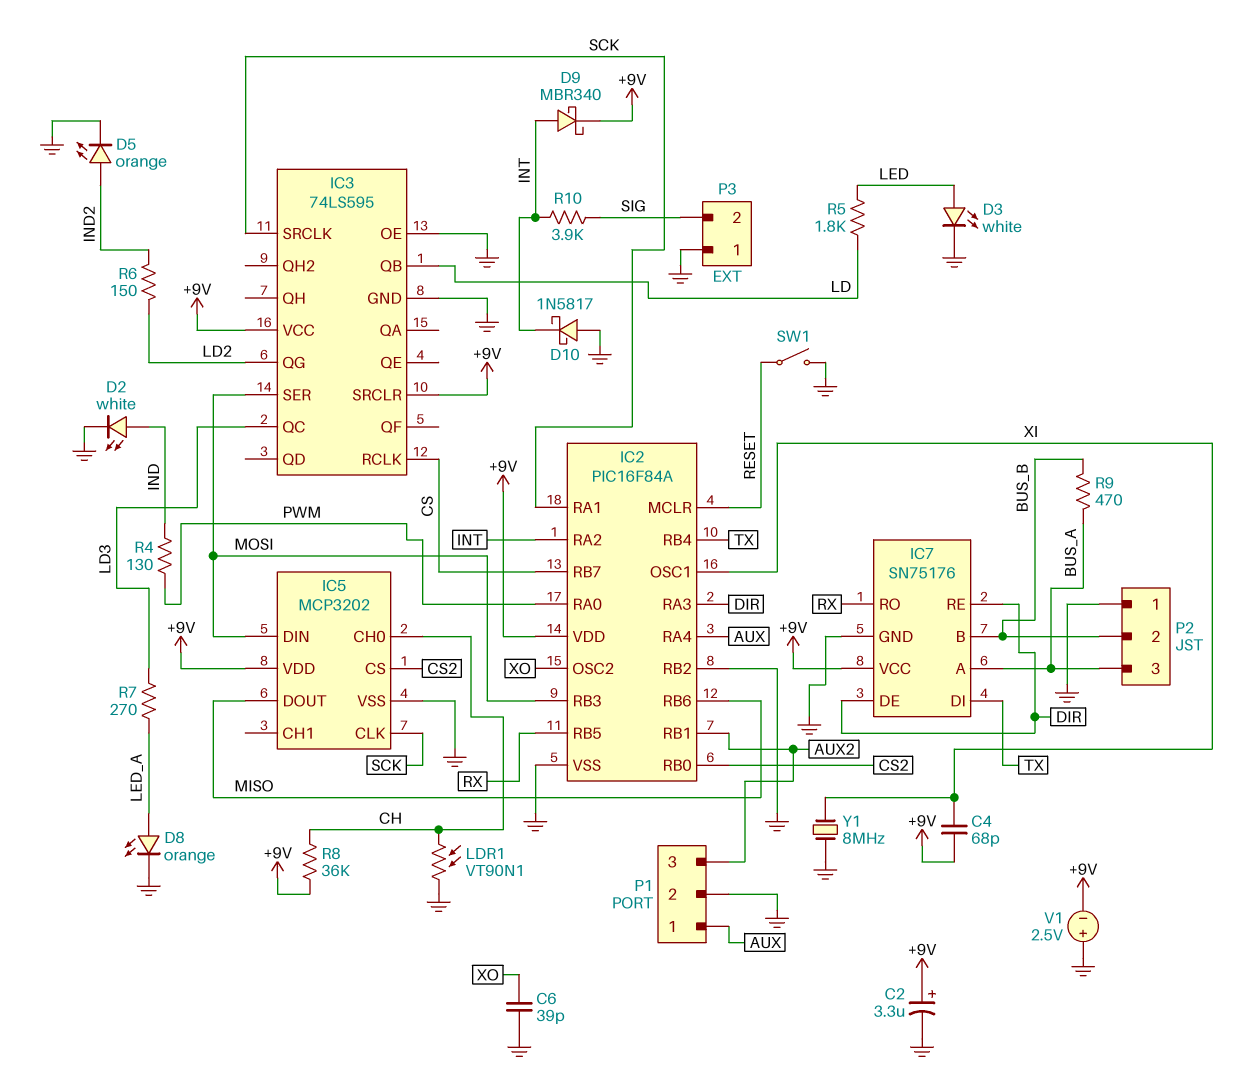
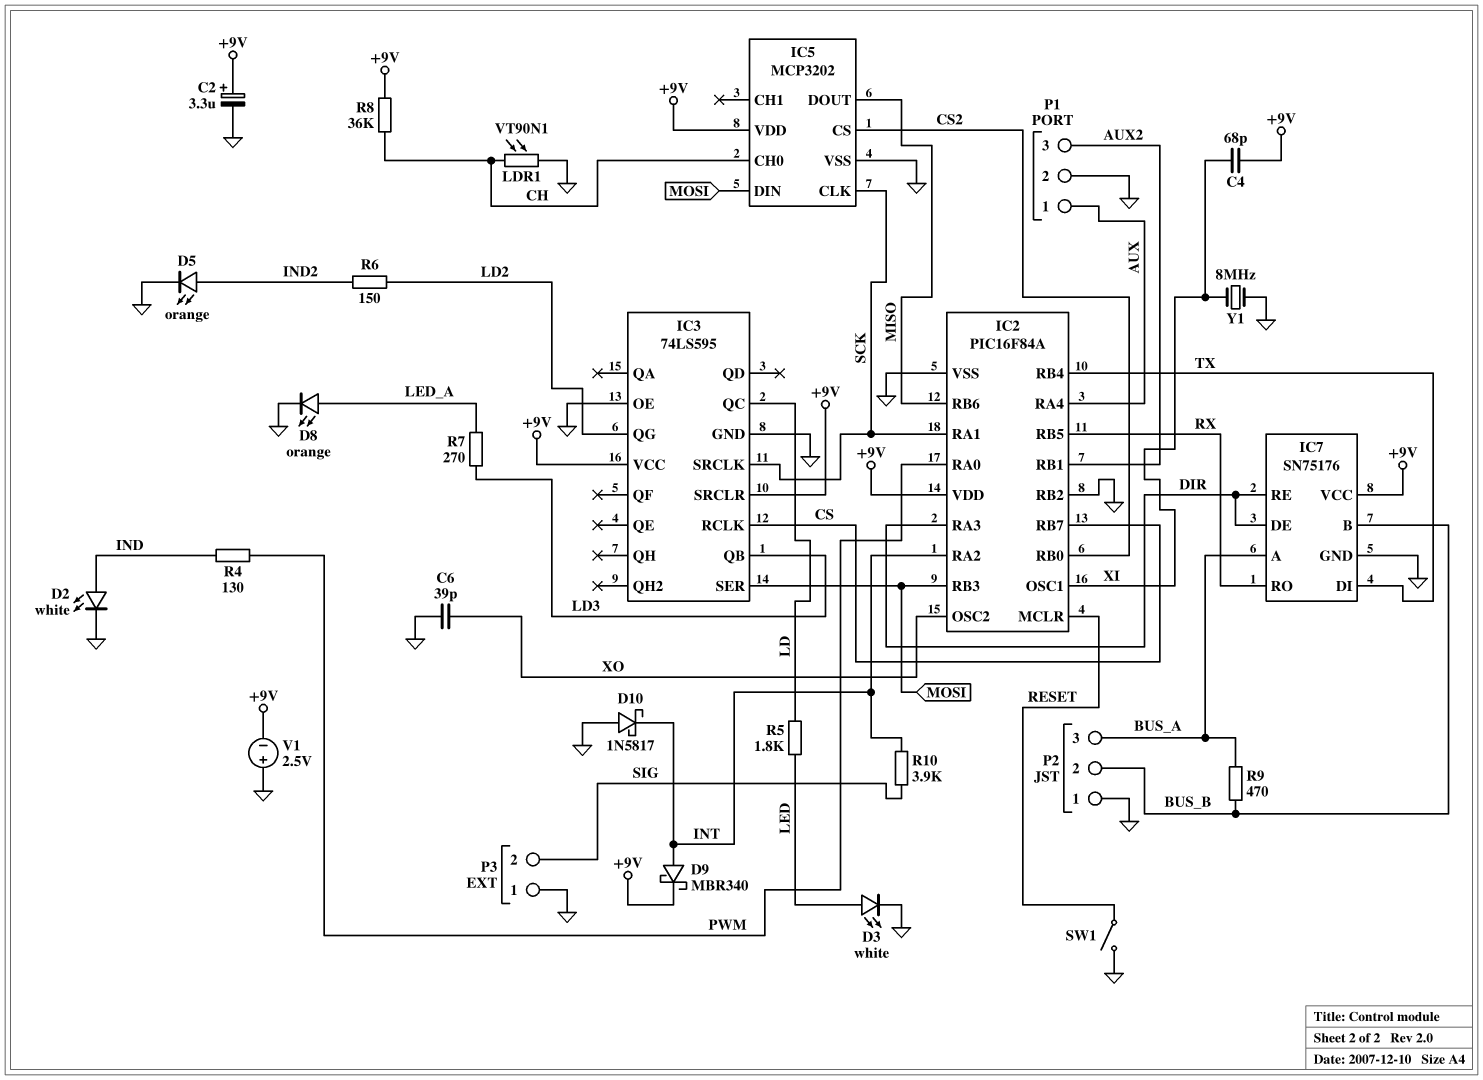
IC3 pin QB: LD -> LD3
IC3 pin QC: LD3 -> LD

